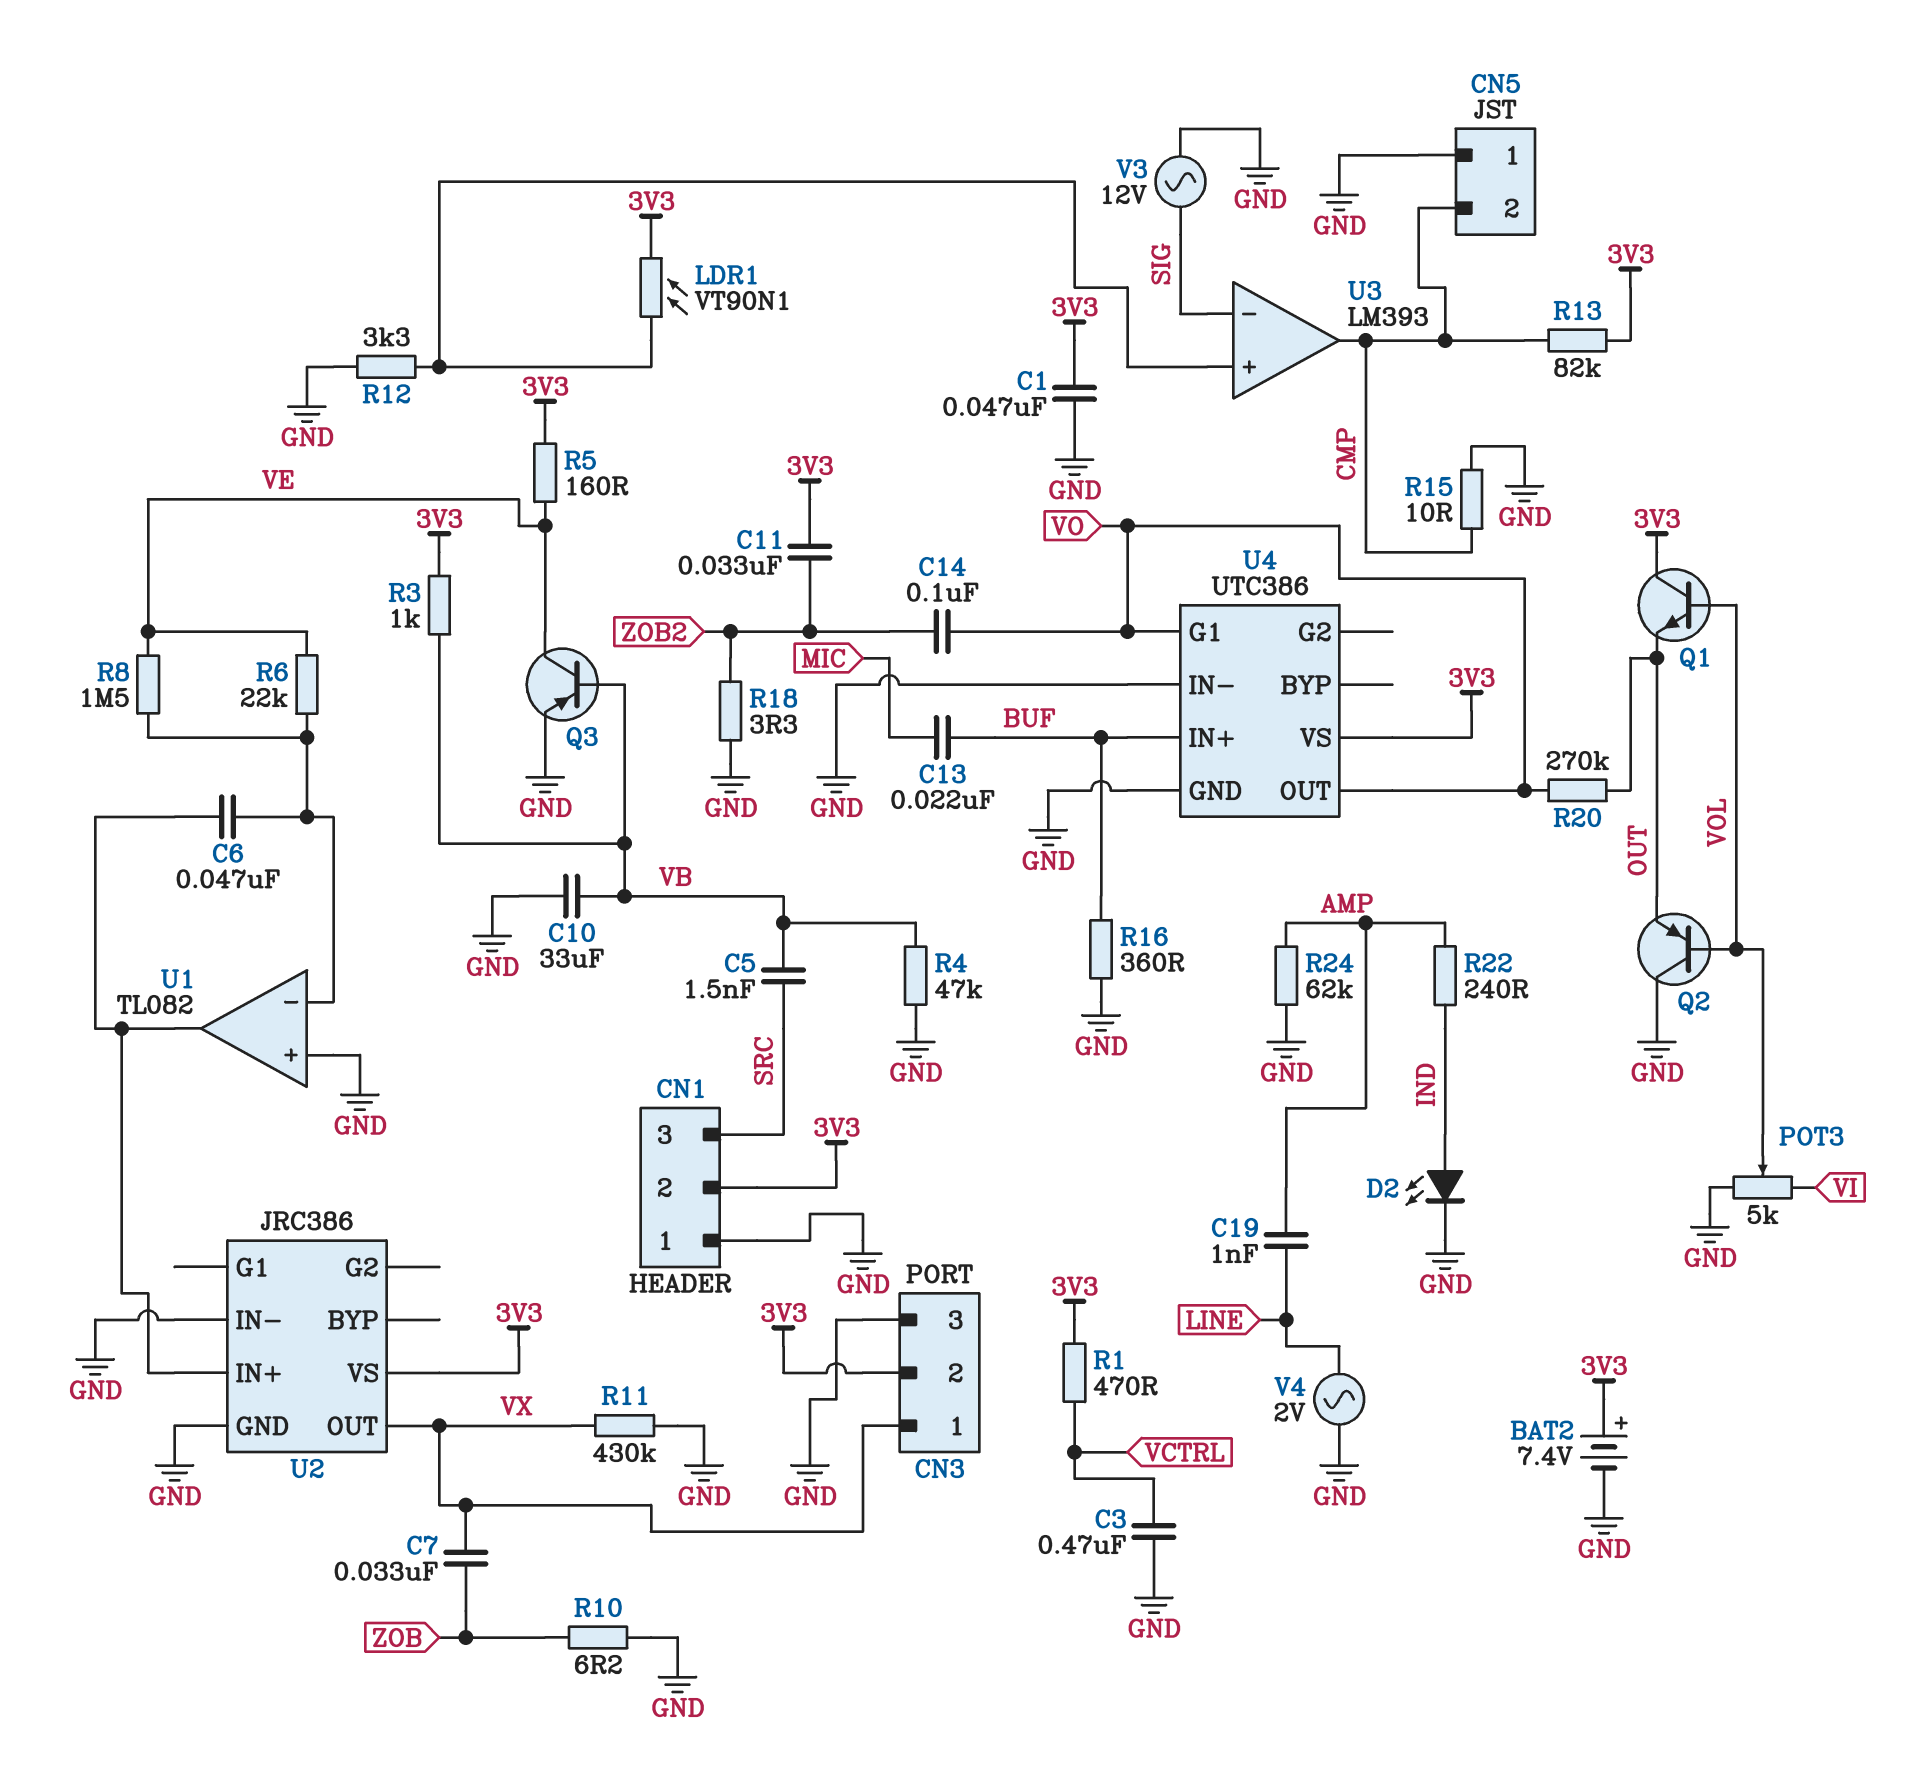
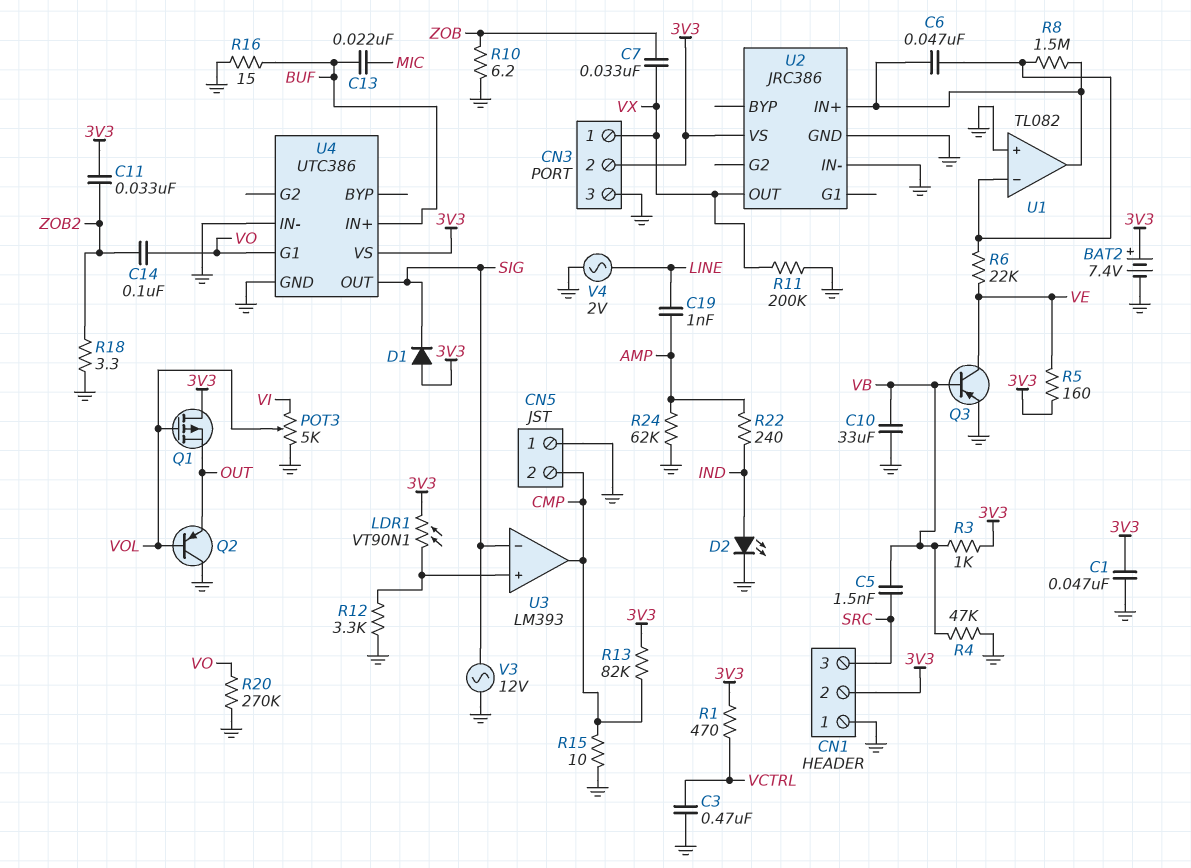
D1: none -> diode (A 3V3, K SIG)
Q1: NPN (B VOL, C 3V3, E OUT) -> PMOS (G VOL, D 3V3, S OUT)
R8: 1.5M (U1/in-, VE) -> 1.5M (U1/in-, U1/out)
R11: 430k (GND, VX) -> 200k (GND, VX)
R16: 360 (BUF, GND) -> 15 (BUF, GND)
R20: 270k (OUT, VO) -> 270k (GND, VO)
U4 pin OUT: VO -> SIG

